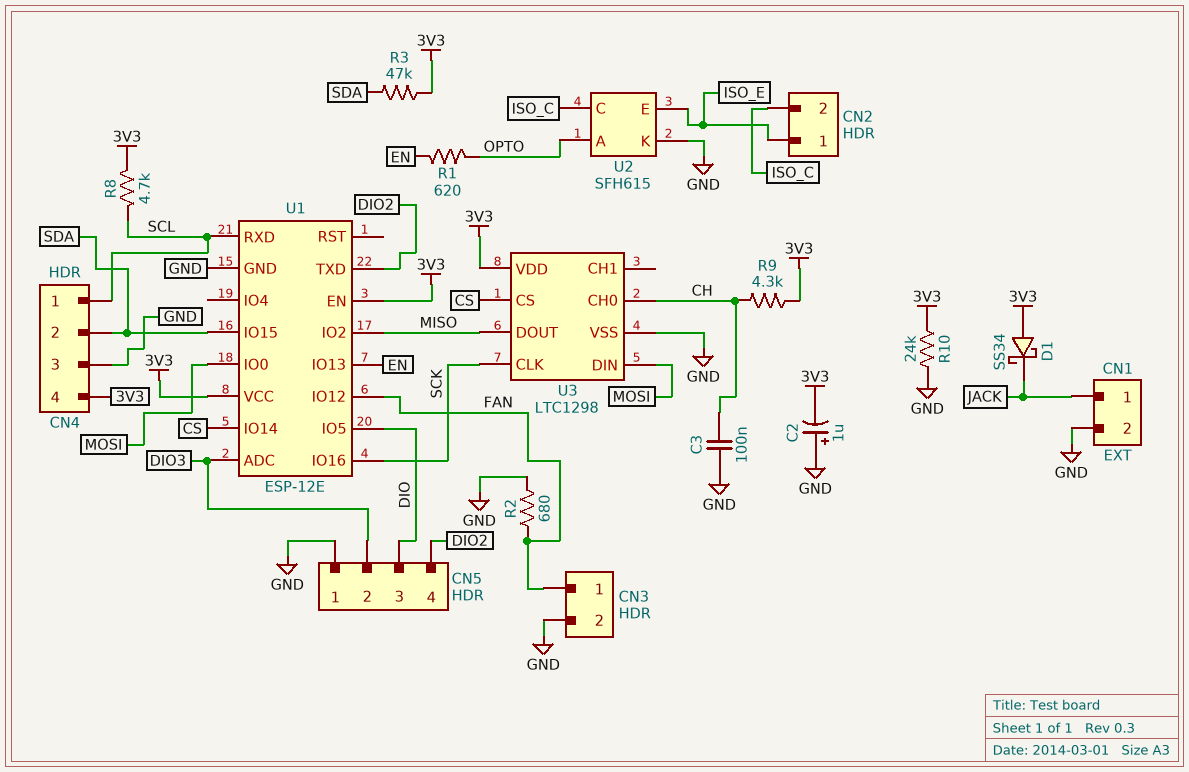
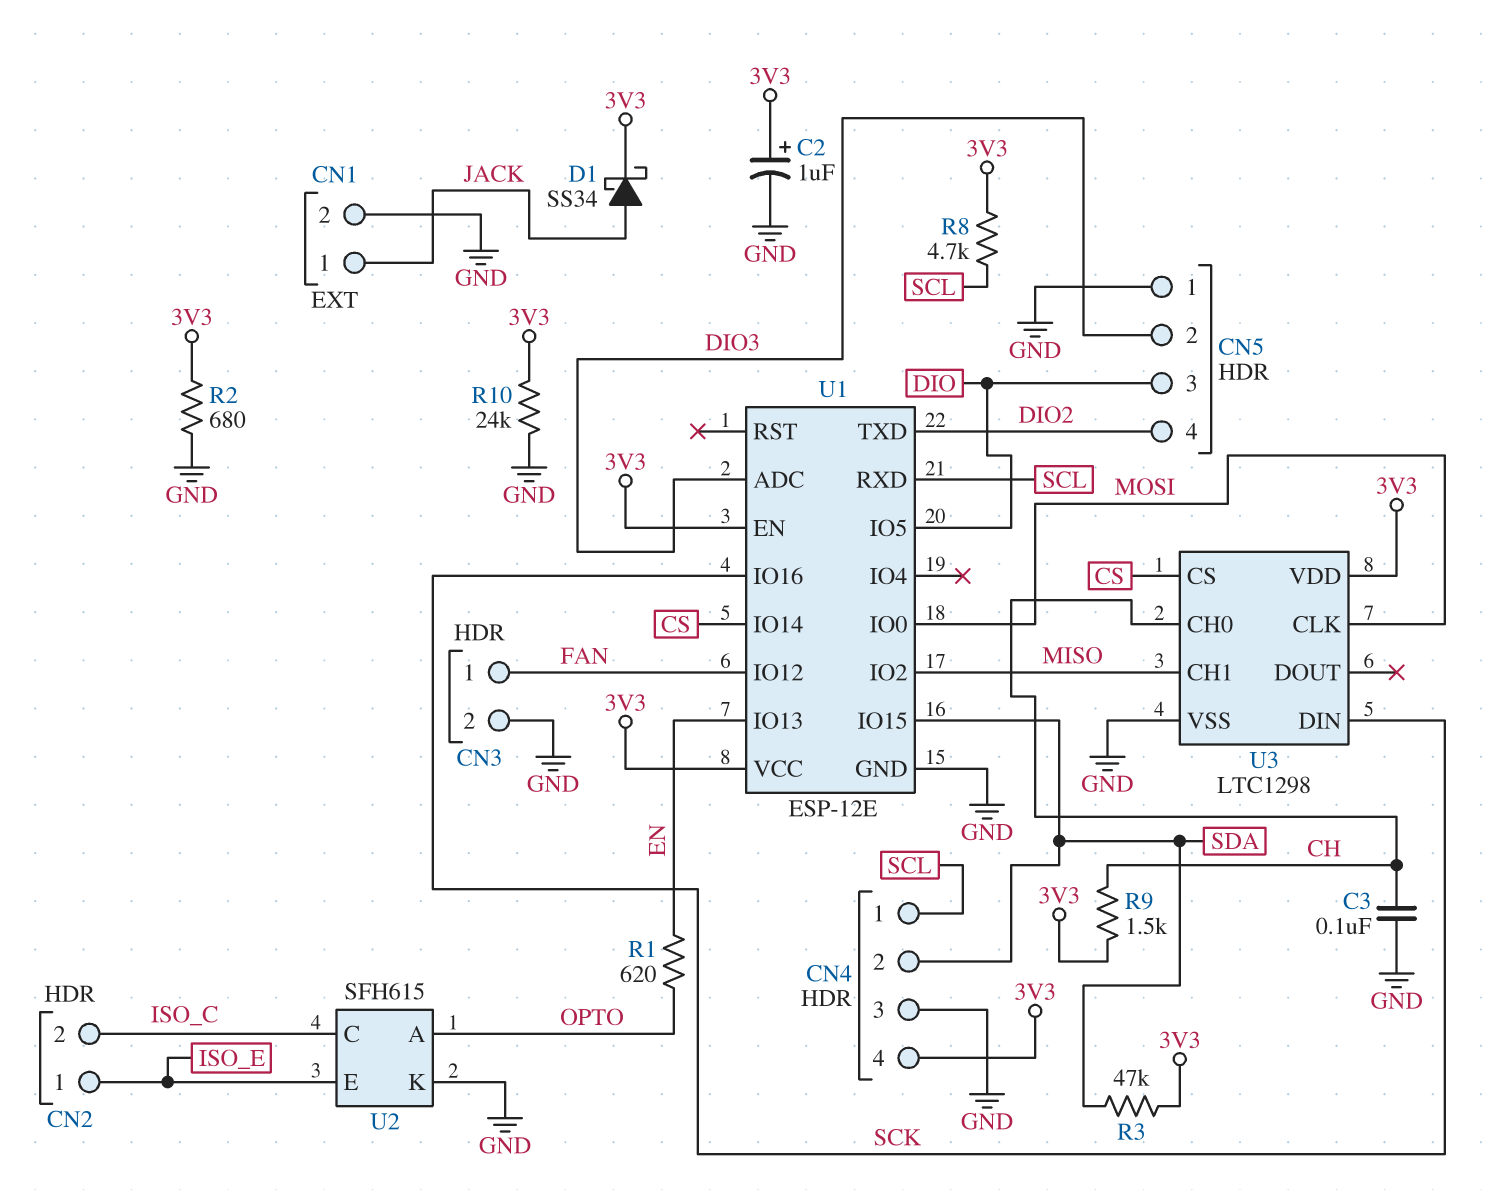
C2: 1uF (plus GND, minus 3V3) -> 1uF (plus 3V3, minus GND)
D1: schottky SS34 (A 3V3, K JACK) -> schottky SS34 (A JACK, K 3V3)
R2: 680 (FAN, GND) -> 680 (3V3, GND)
R9: 4.3k (3V3, CH) -> 1.5k (3V3, CH)
U3 pin CH1: none -> MISO
U3 pin CLK: SCK -> MOSI
U3 pin DIN: MOSI -> SCK
U3 pin DOUT: MISO -> none

